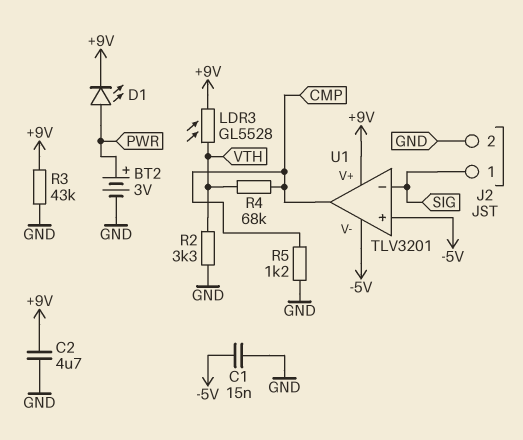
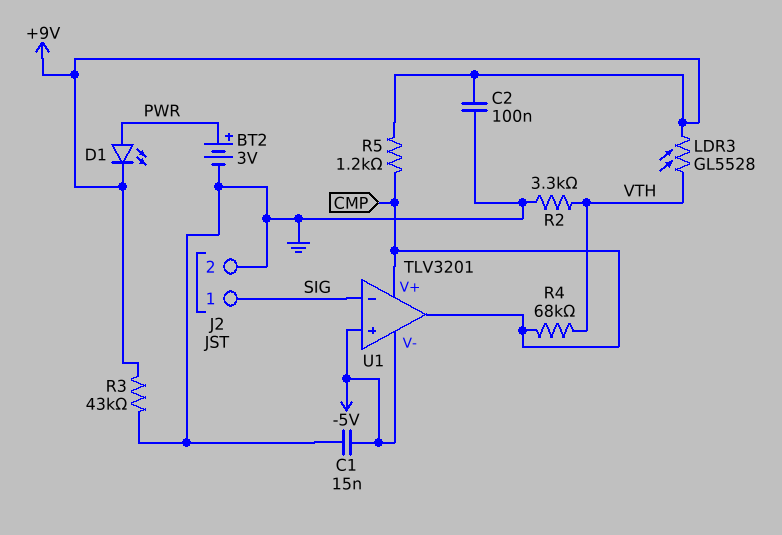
C2: 4.7uF (+9V, GND) -> 100nF (+9V, GND)
R5: 1.2k (CMP, GND) -> 1.2k (+9V, CMP)
U1 pin V+: +9V -> CMP

